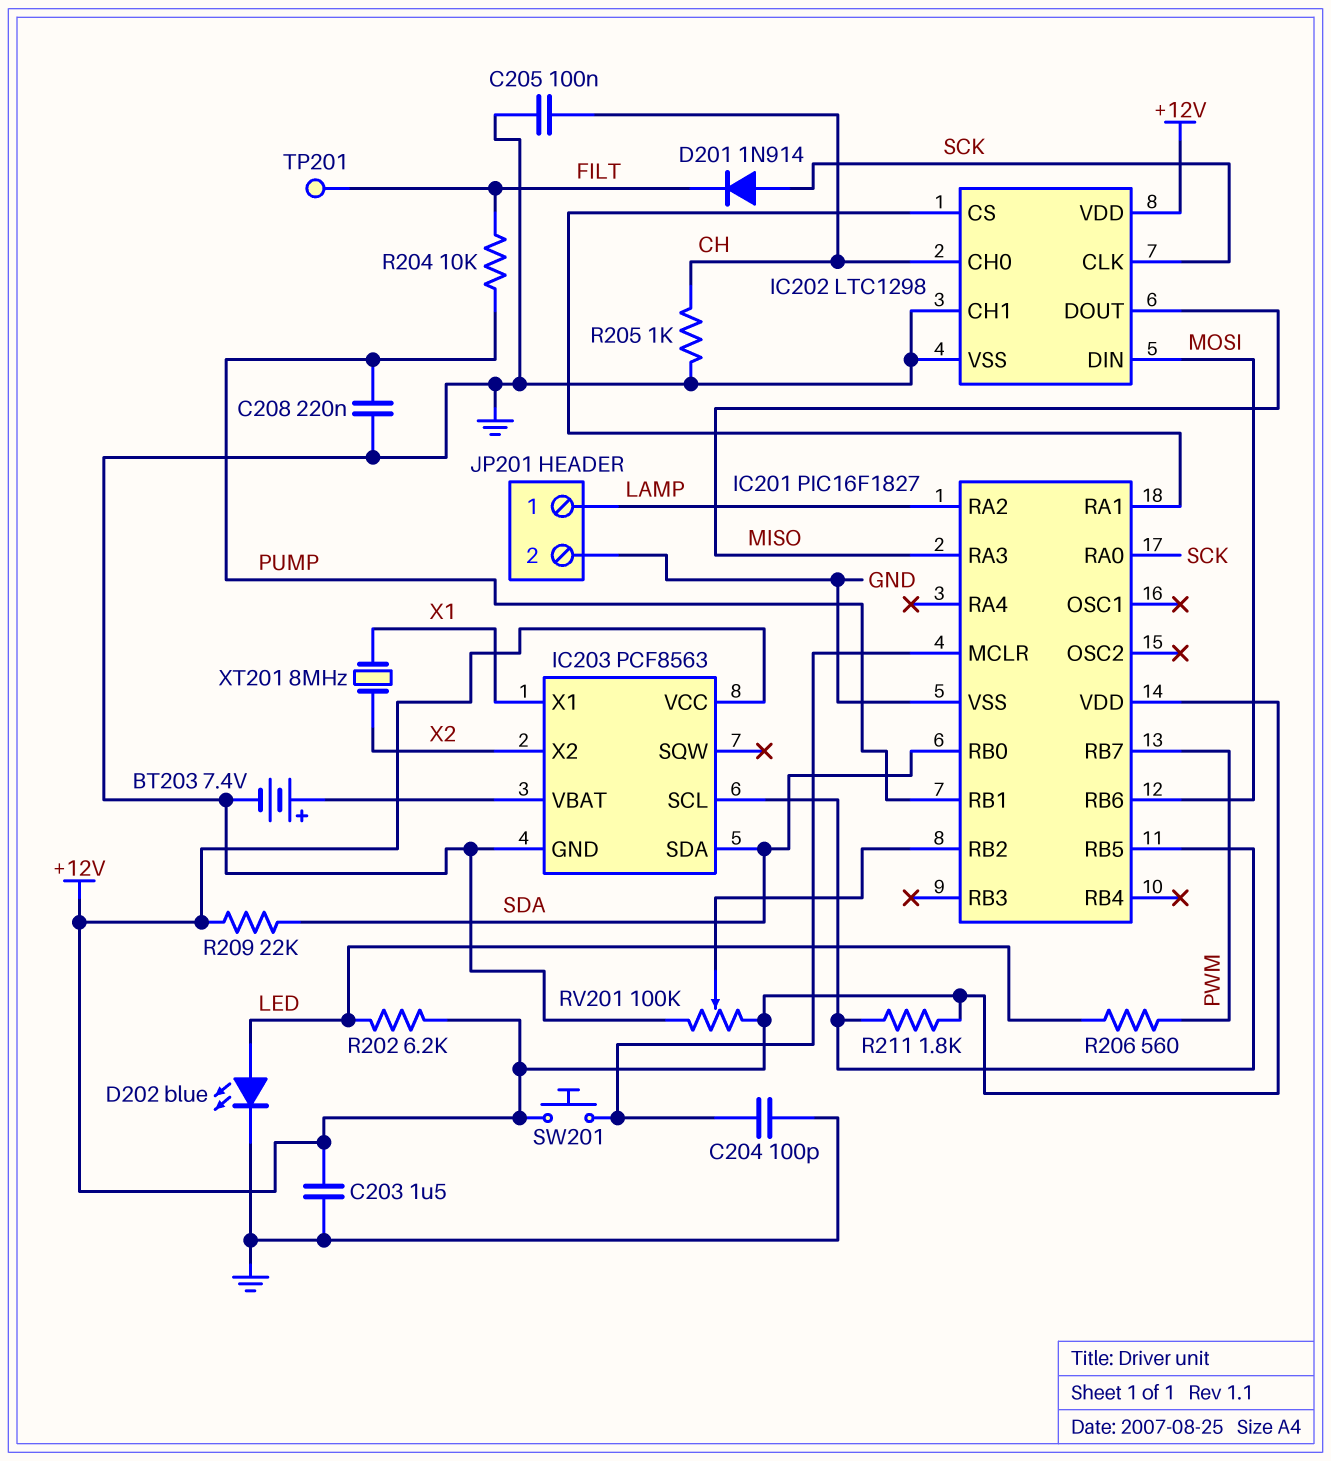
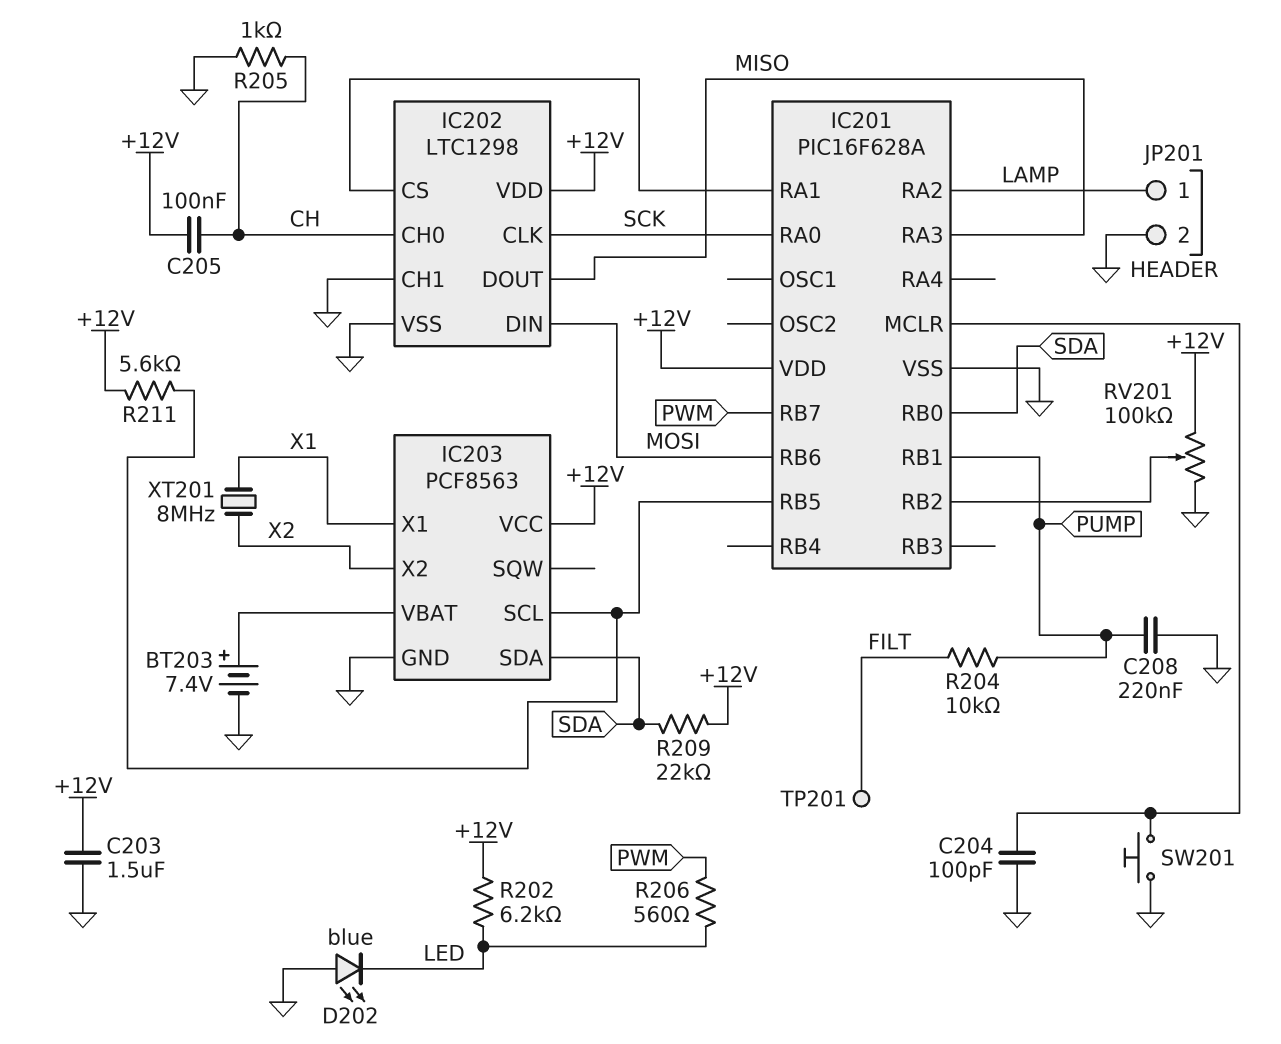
C205: 100nF (CH, GND) -> 100nF (+12V, CH)
D201: diode 1N914 (A SCK, K FILT) -> none
D202: LED blue (A LED, K GND) -> LED blue (A GND, K LED)
IC201: PIC16F1827 -> PIC16F628A
R211: 1.8k (+12V, IC201/RB5) -> 5.6k (+12V, IC201/RB5)
SW201: button (+12V, IC201/MCLR) -> button (GND, IC201/MCLR)

